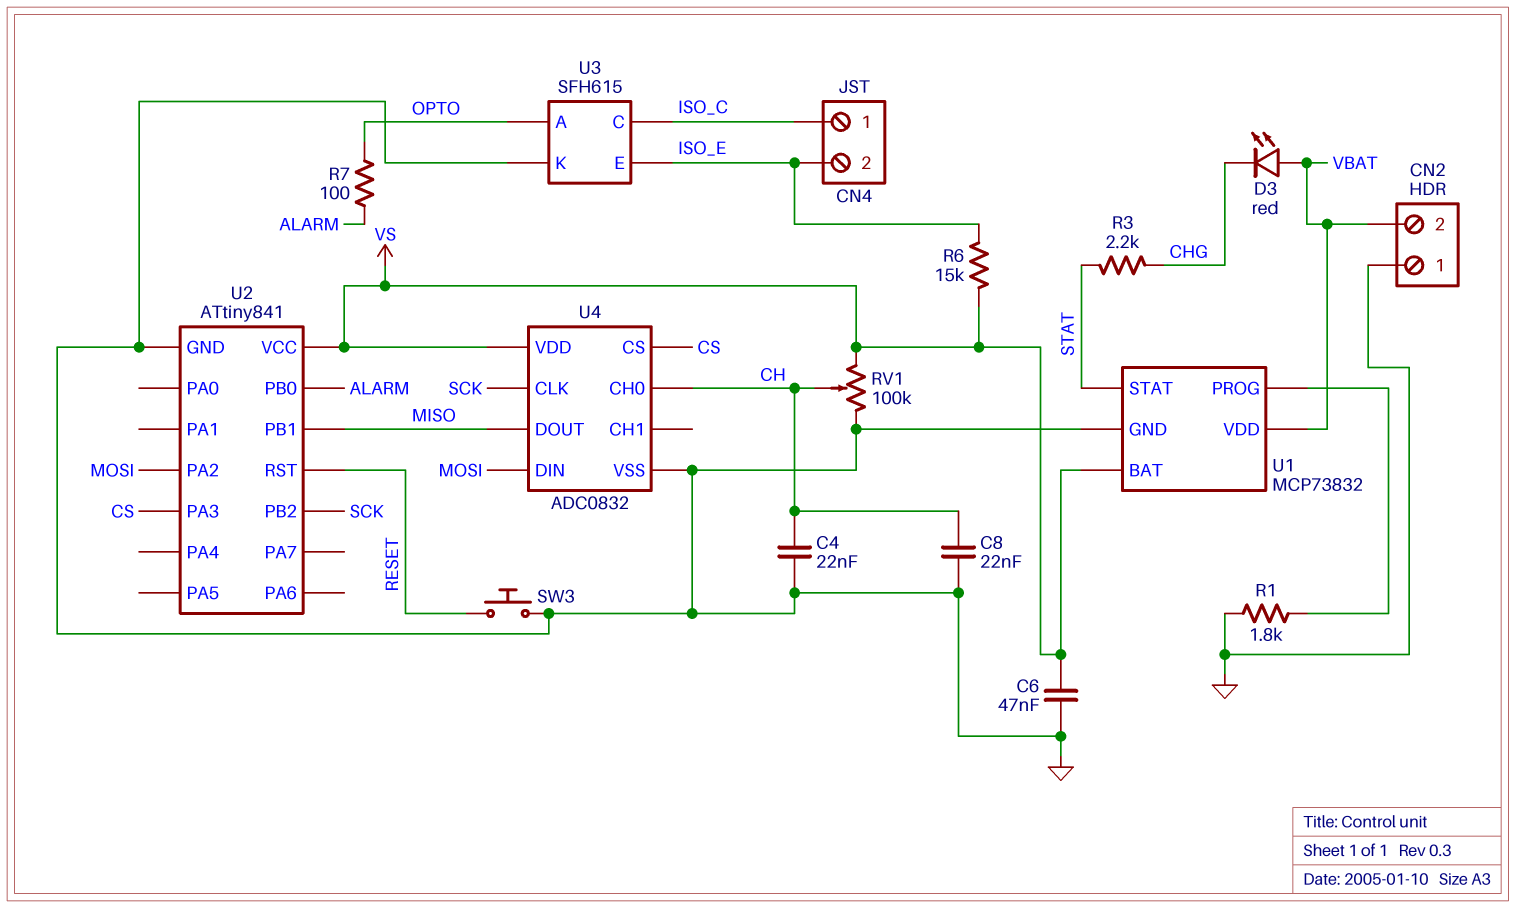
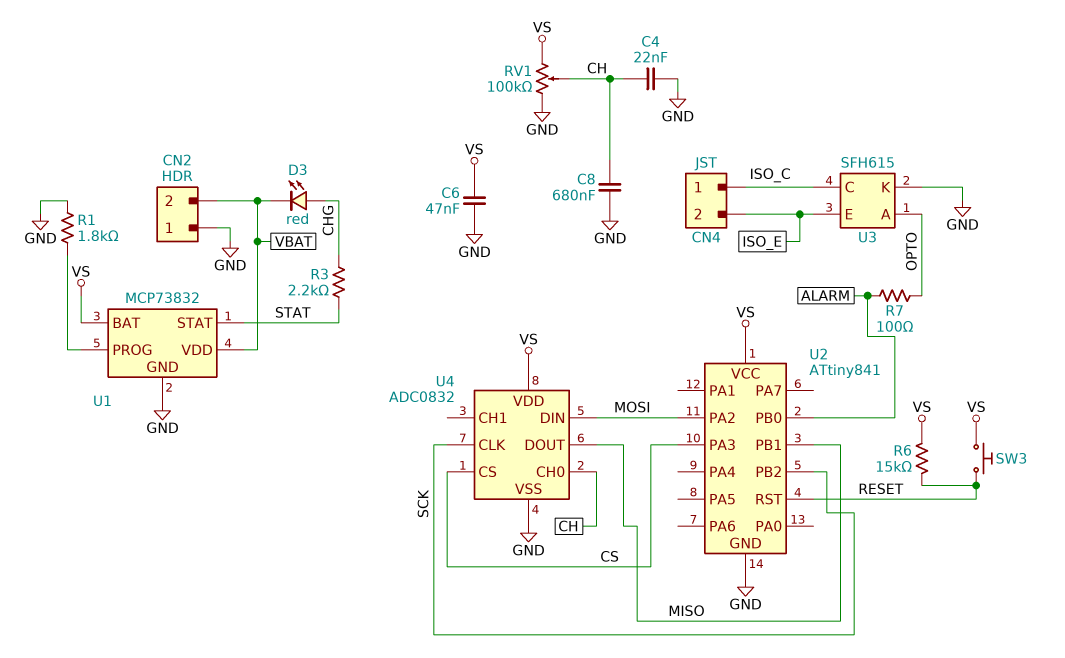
C8: 22nF (CH, GND) -> 680nF (CH, GND)
D3: LED red (A VBAT, K CHG) -> LED red (A CHG, K VBAT)
R6: 15k (ISO_E, VS) -> 15k (RESET, VS)
SW3: button (GND, RESET) -> button (RESET, VS)

